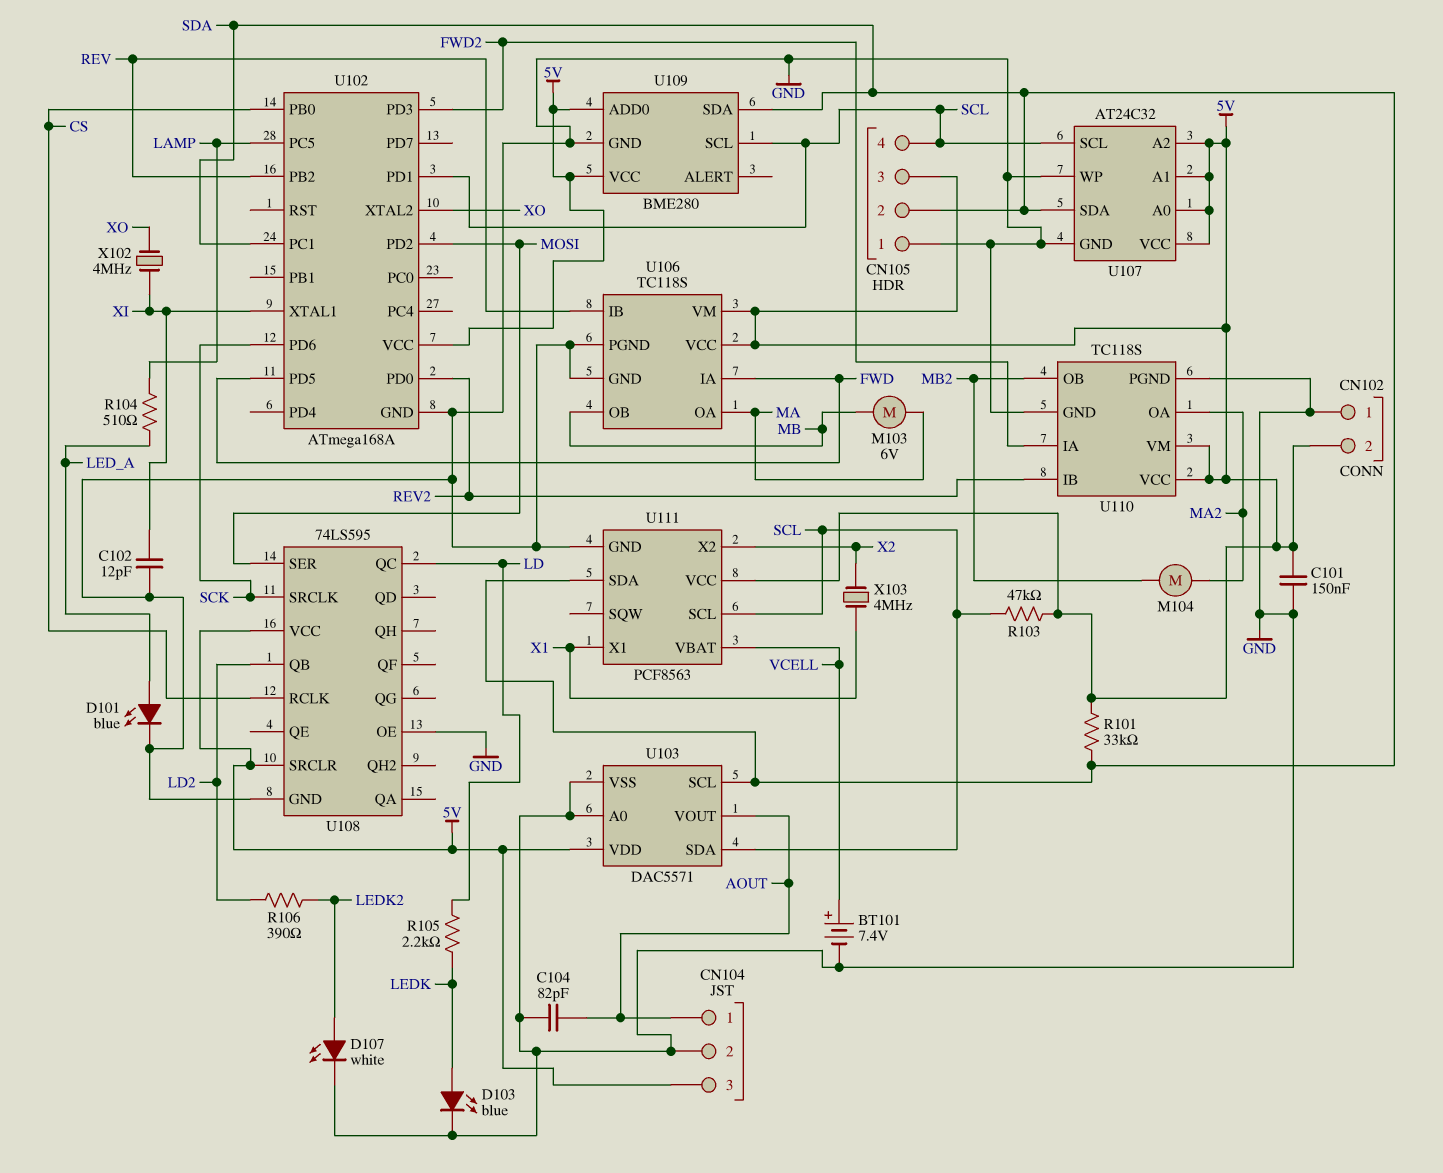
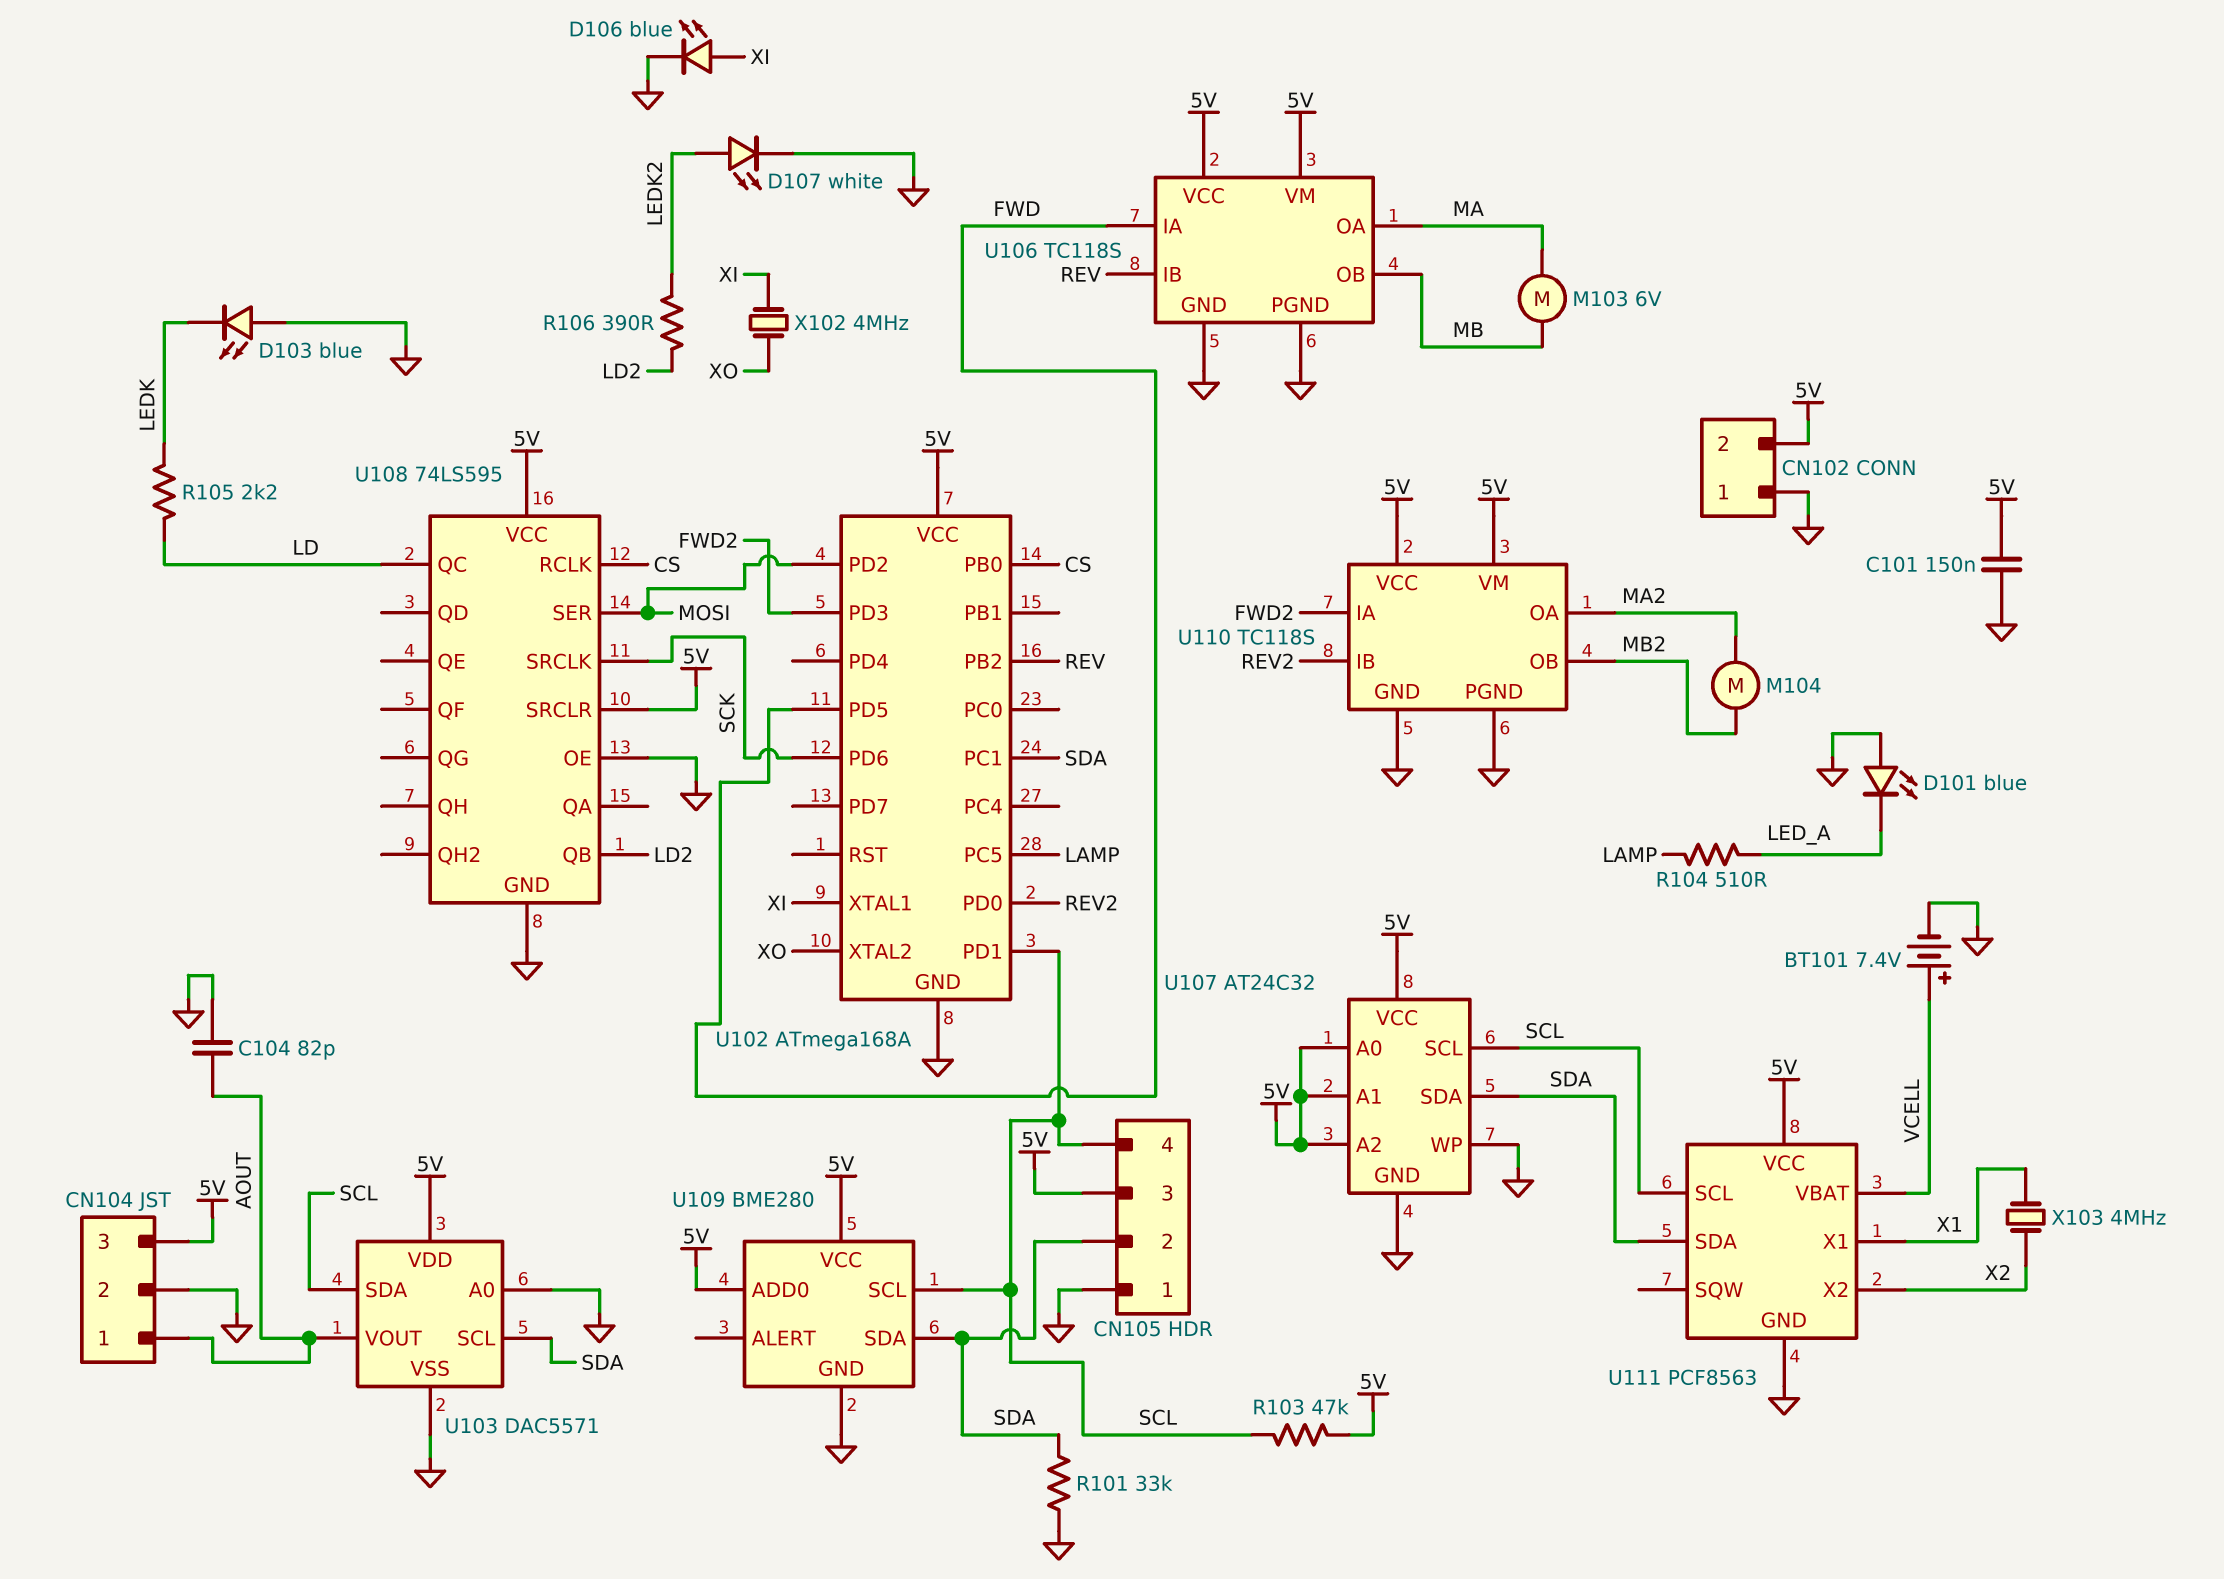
C102: 12pF (GND, XI) -> none
D101: LED blue (A LED_A, K GND) -> LED blue (A GND, K LED_A)
D103: LED blue (A LEDK, K GND) -> LED blue (A GND, K LEDK)
D106: none -> LED blue (A XI, K GND)
R101: 33k (5V, SDA) -> 33k (GND, SDA)

